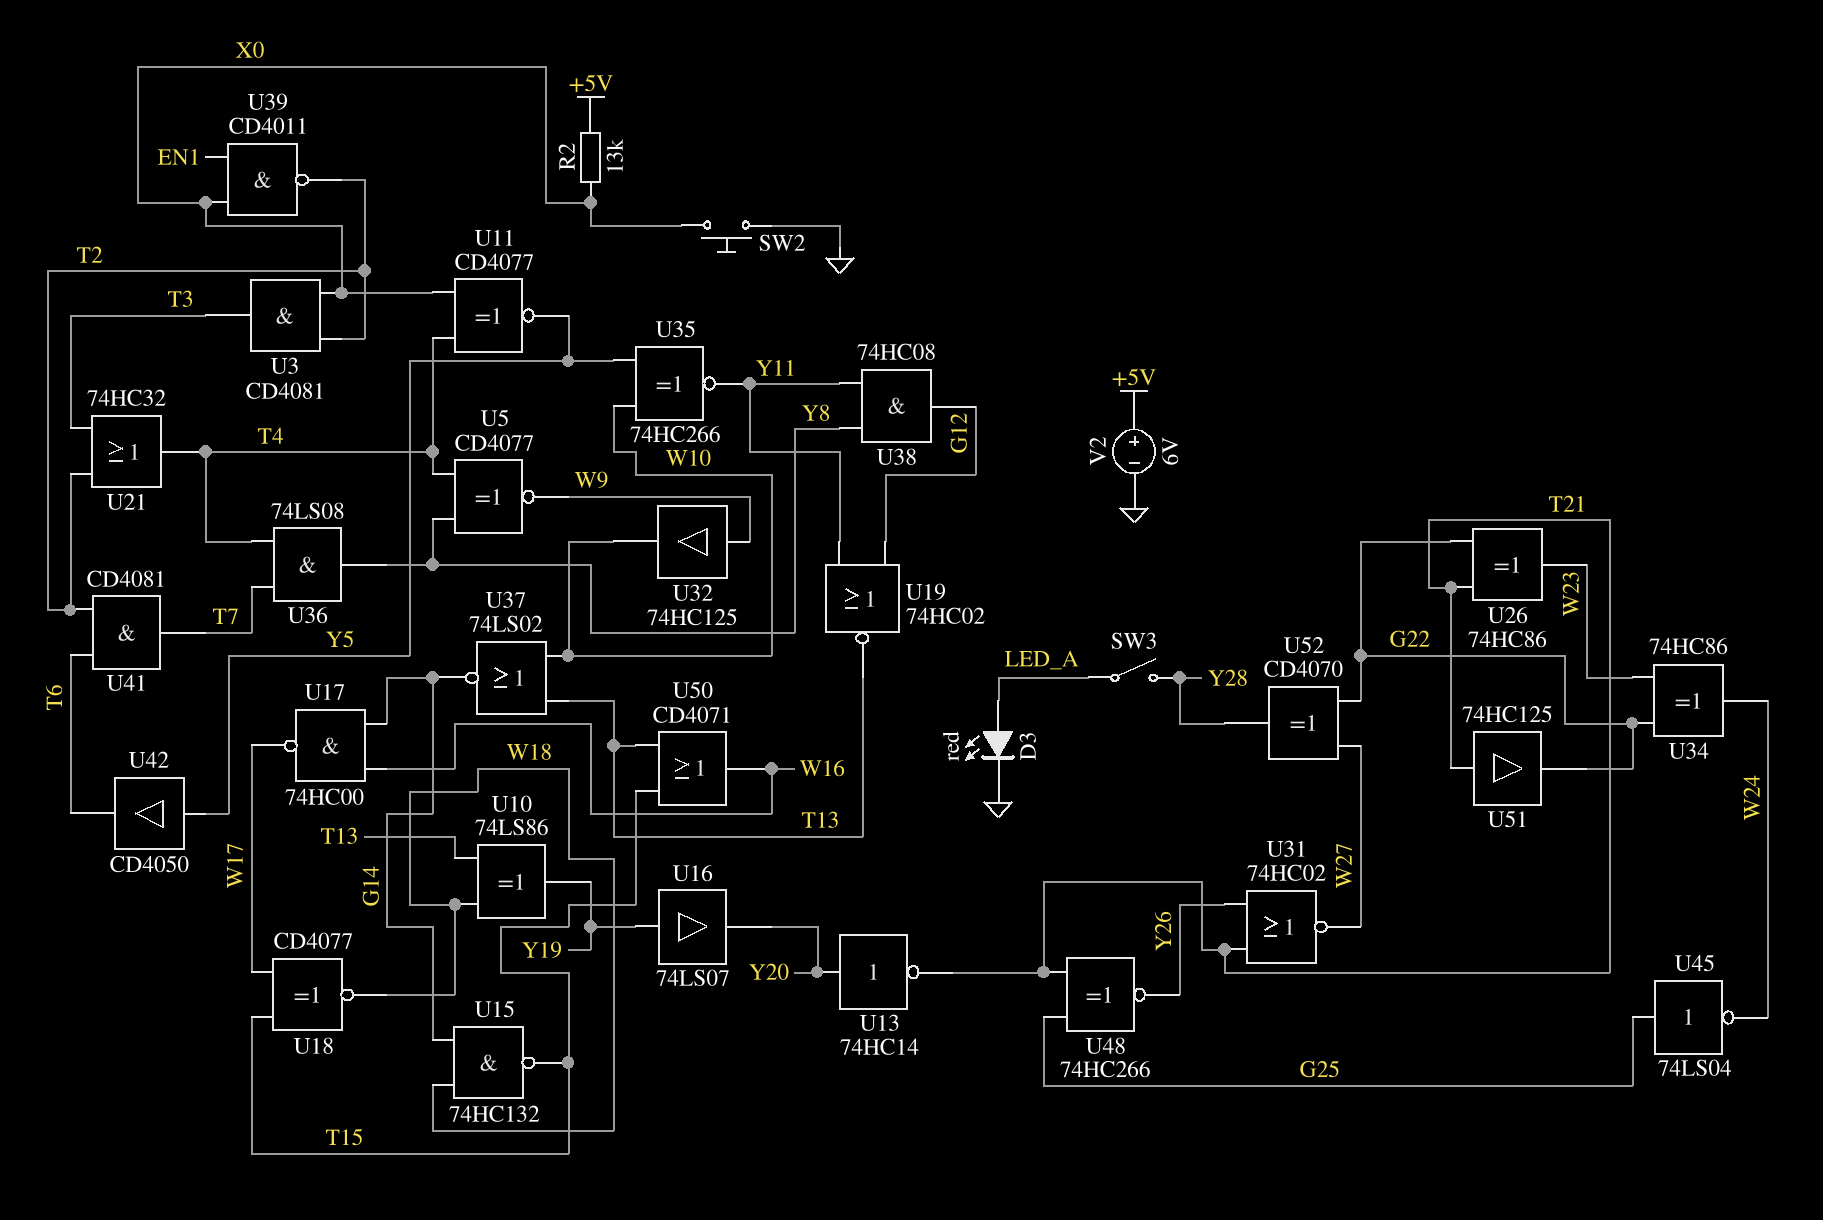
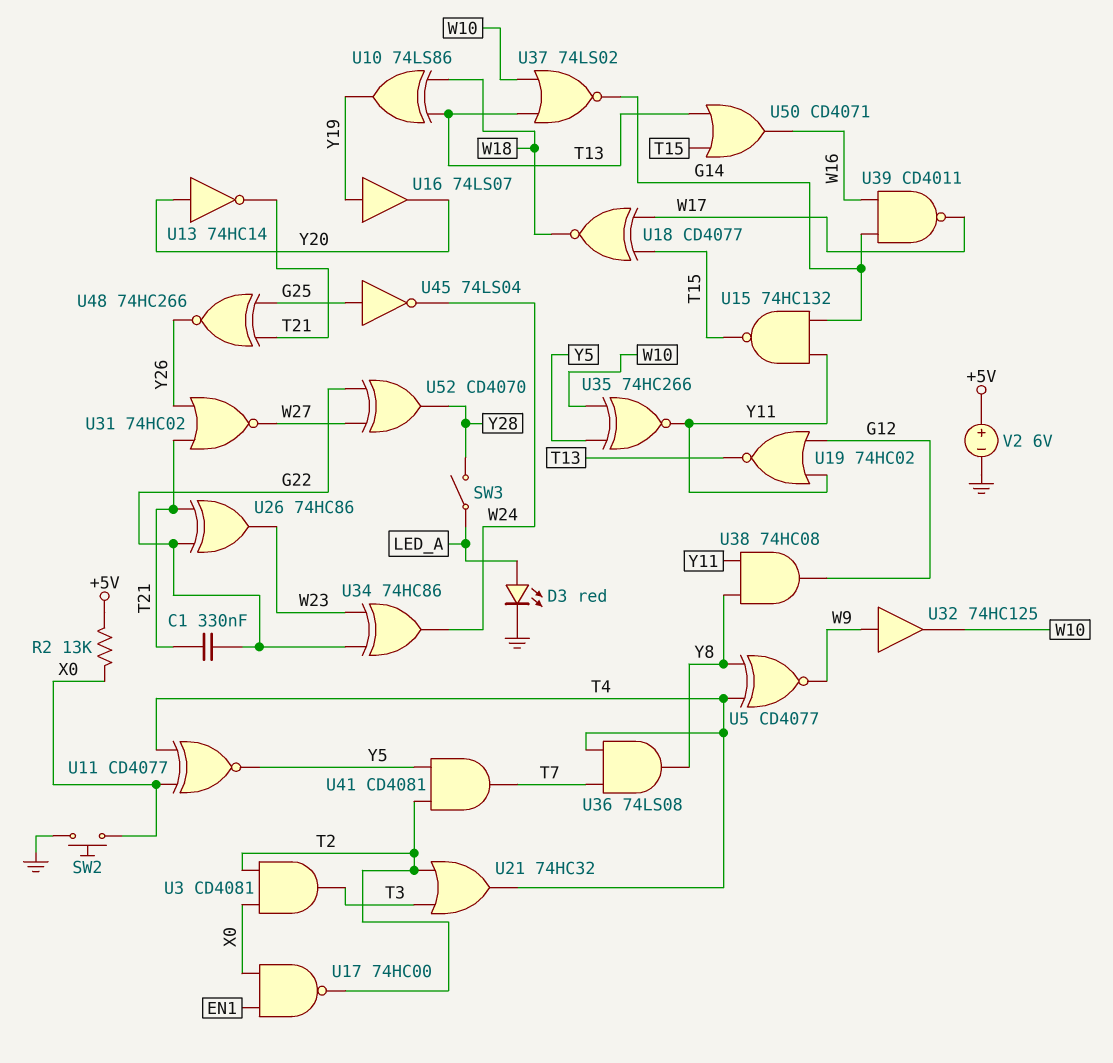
C1: none -> 330nF (G22, T21)
U15: NAND 74HC132 (in G14, in W18, out T15) -> NAND 74HC132 (in G14, in Y11, out T15)
U17: NAND 74HC00 (in G14, in W16, out W17) -> NAND 74HC00 (in EN1, in X0, out T2)
U39: NAND CD4011 (in EN1, in X0, out T2) -> NAND CD4011 (in G14, in W16, out W17)
U41: AND CD4081 (in T2, in T6, out T7) -> AND CD4081 (in T2, in Y5, out T7)
U42: buffer CD4050 (in Y5, out T6) -> none
U51: buffer 74HC125 (in T21, out G22) -> none

